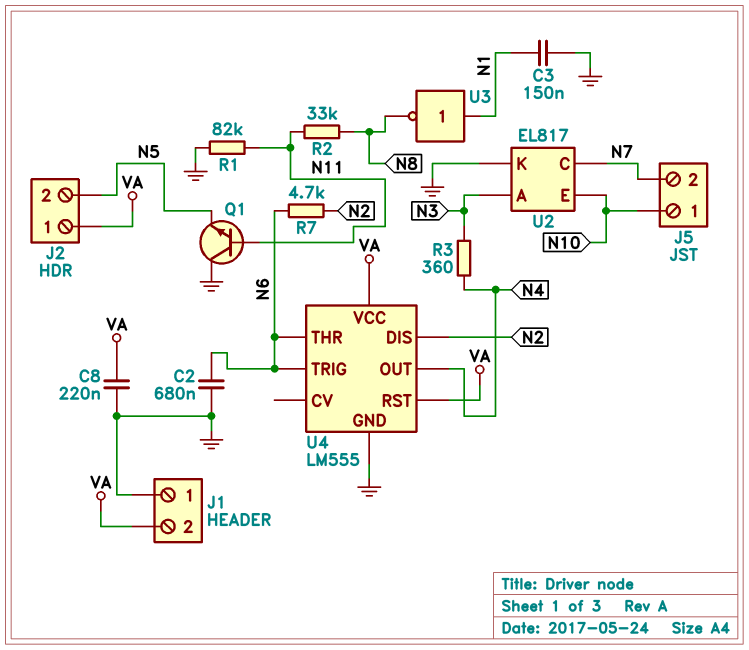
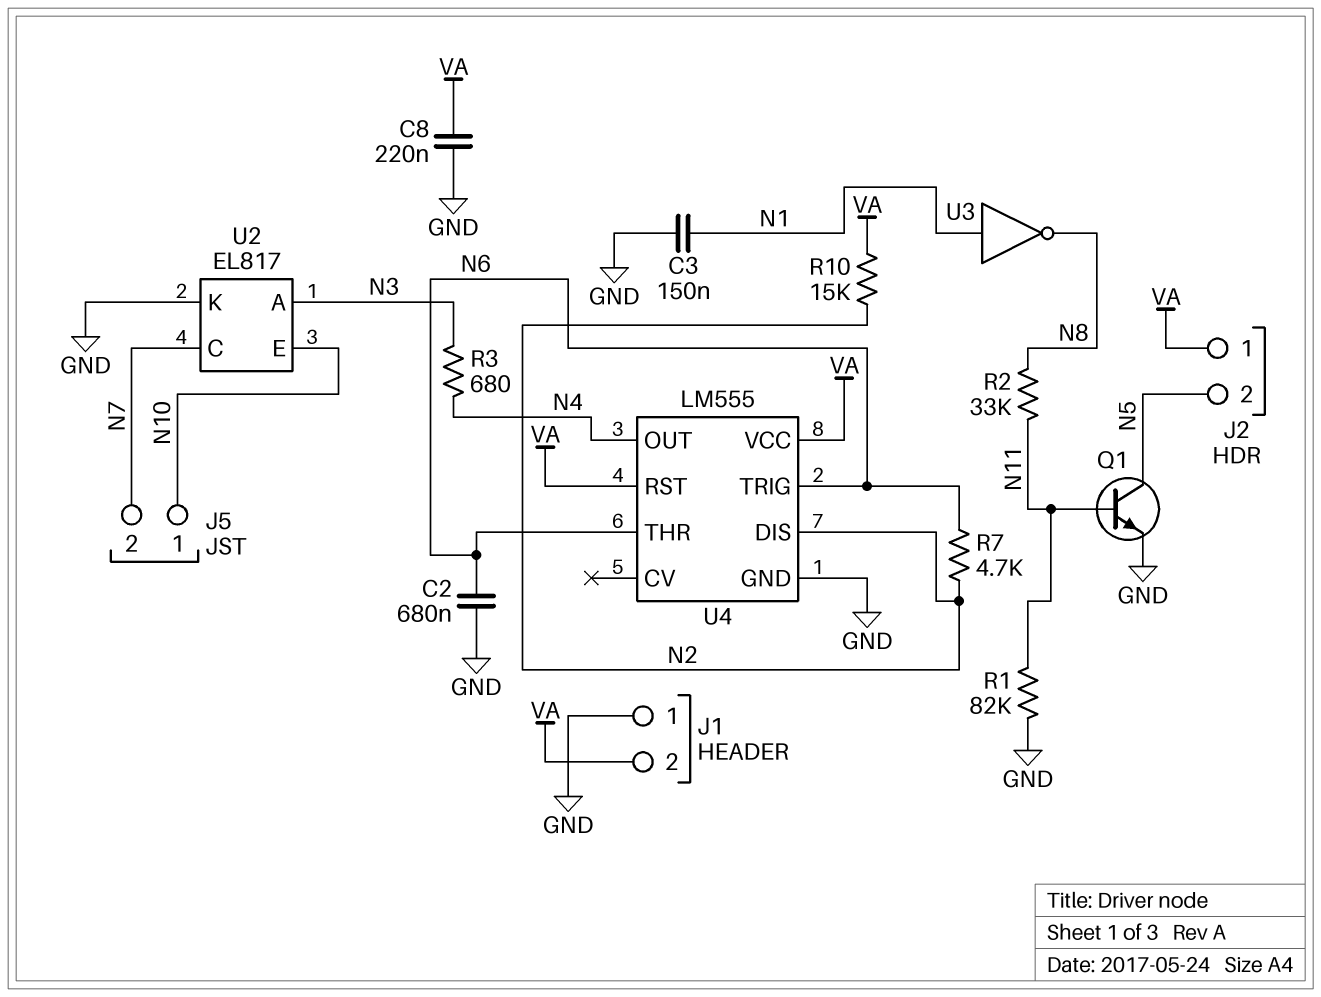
Q1: NPN (B N11, C GND, E N5) -> NPN (B N11, C N5, E GND)
R3: 360 (N3, N4) -> 680 (N3, N4)
R10: none -> 15k (N2, VA)

